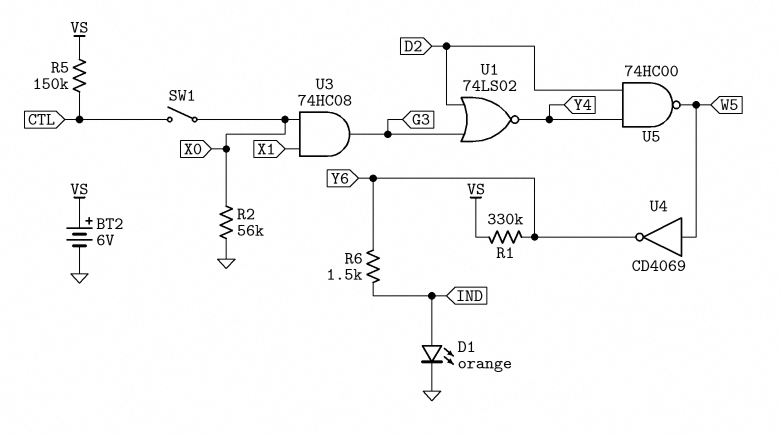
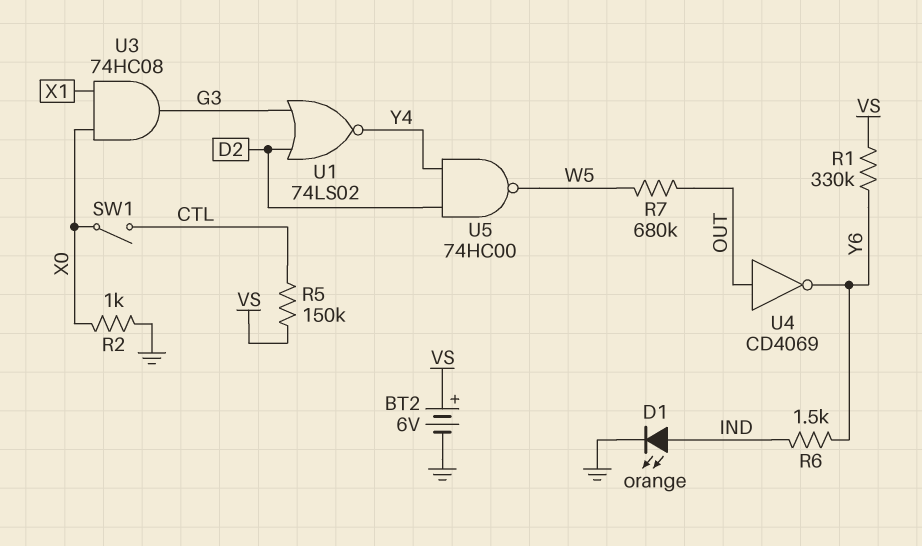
R2: 56k (GND, X0) -> 1k (GND, X0)
R7: none -> 680k (OUT, W5)
U4: NOT CD4069 (in W5, out Y6) -> NOT CD4069 (in OUT, out Y6)

